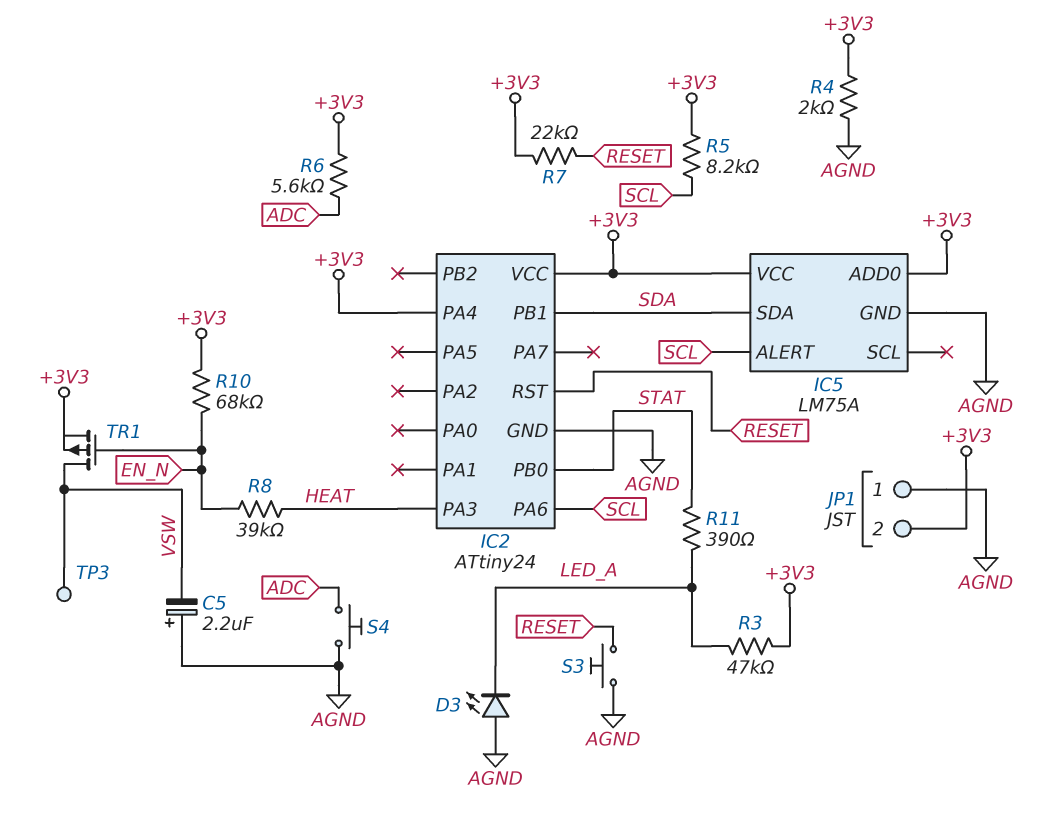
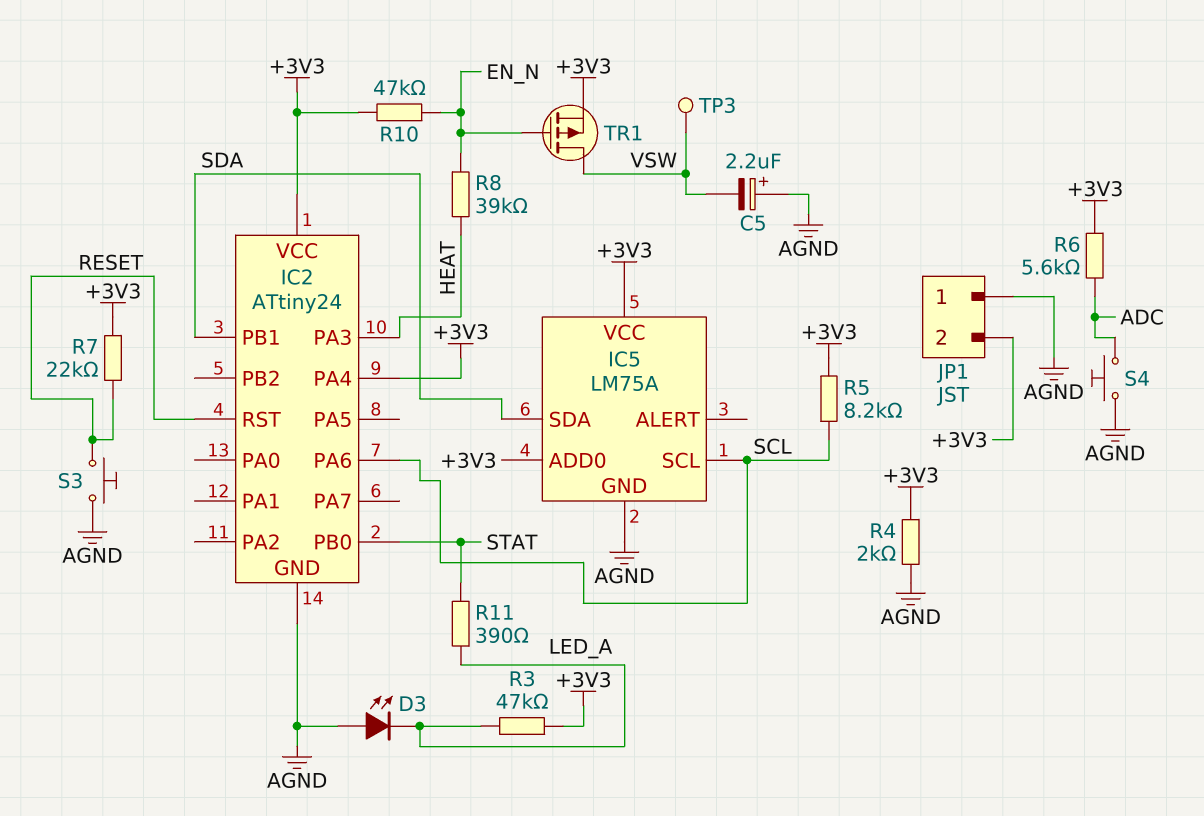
IC5 pin ALERT: SCL -> none
IC5 pin SCL: none -> SCL
R10: 68k (+3V3, EN_N) -> 47k (+3V3, EN_N)

